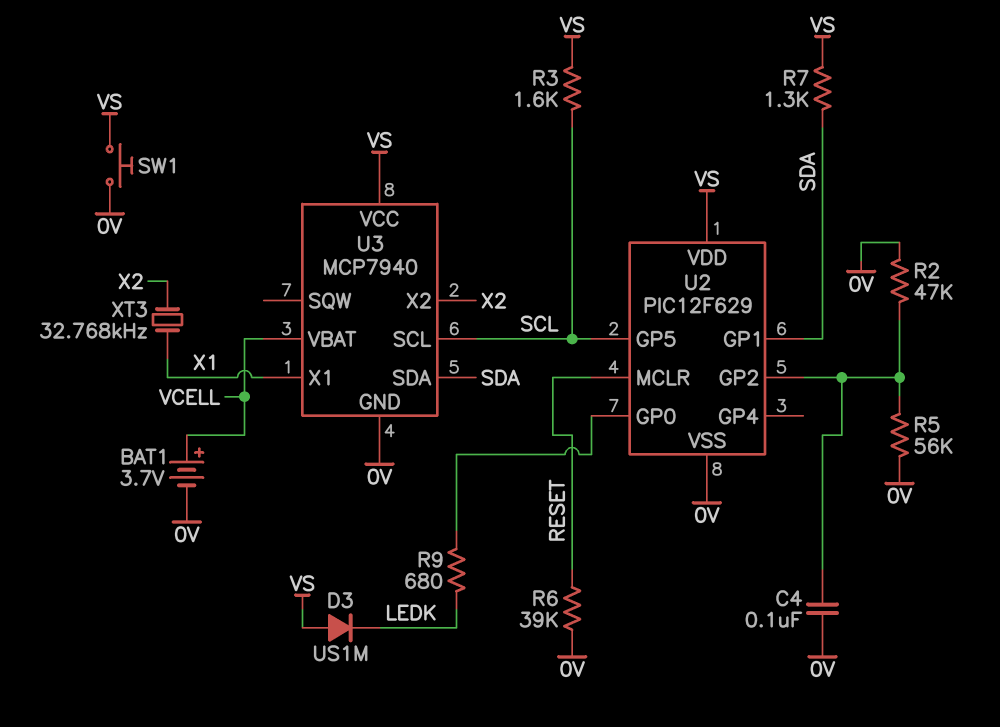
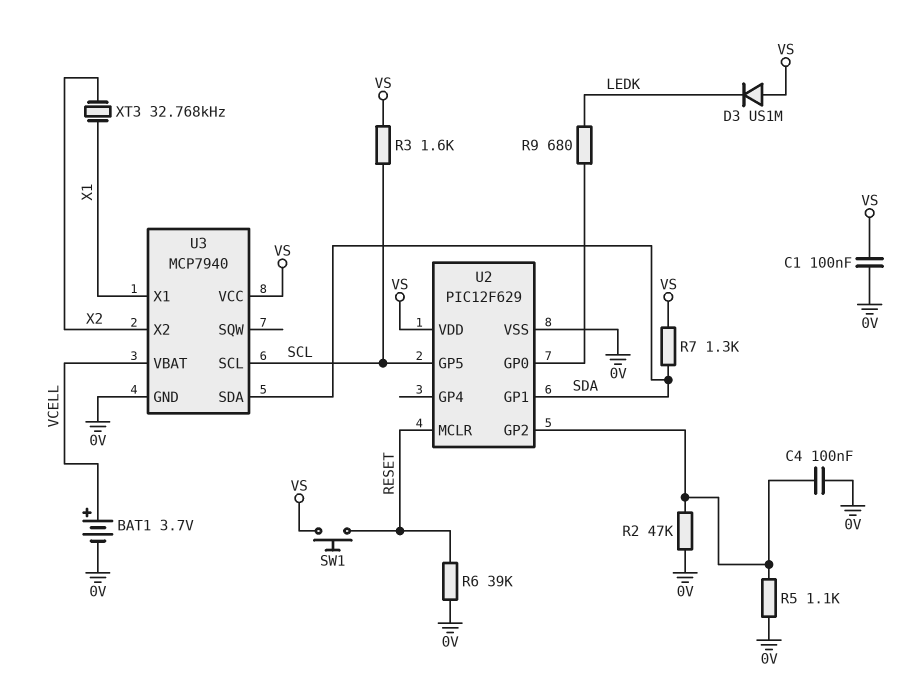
C1: none -> 100nF (0V, VS)
R5: 56k (0V, U2/GP2) -> 1.1k (0V, U2/GP2)
SW1: button (0V, VS) -> button (RESET, VS)

